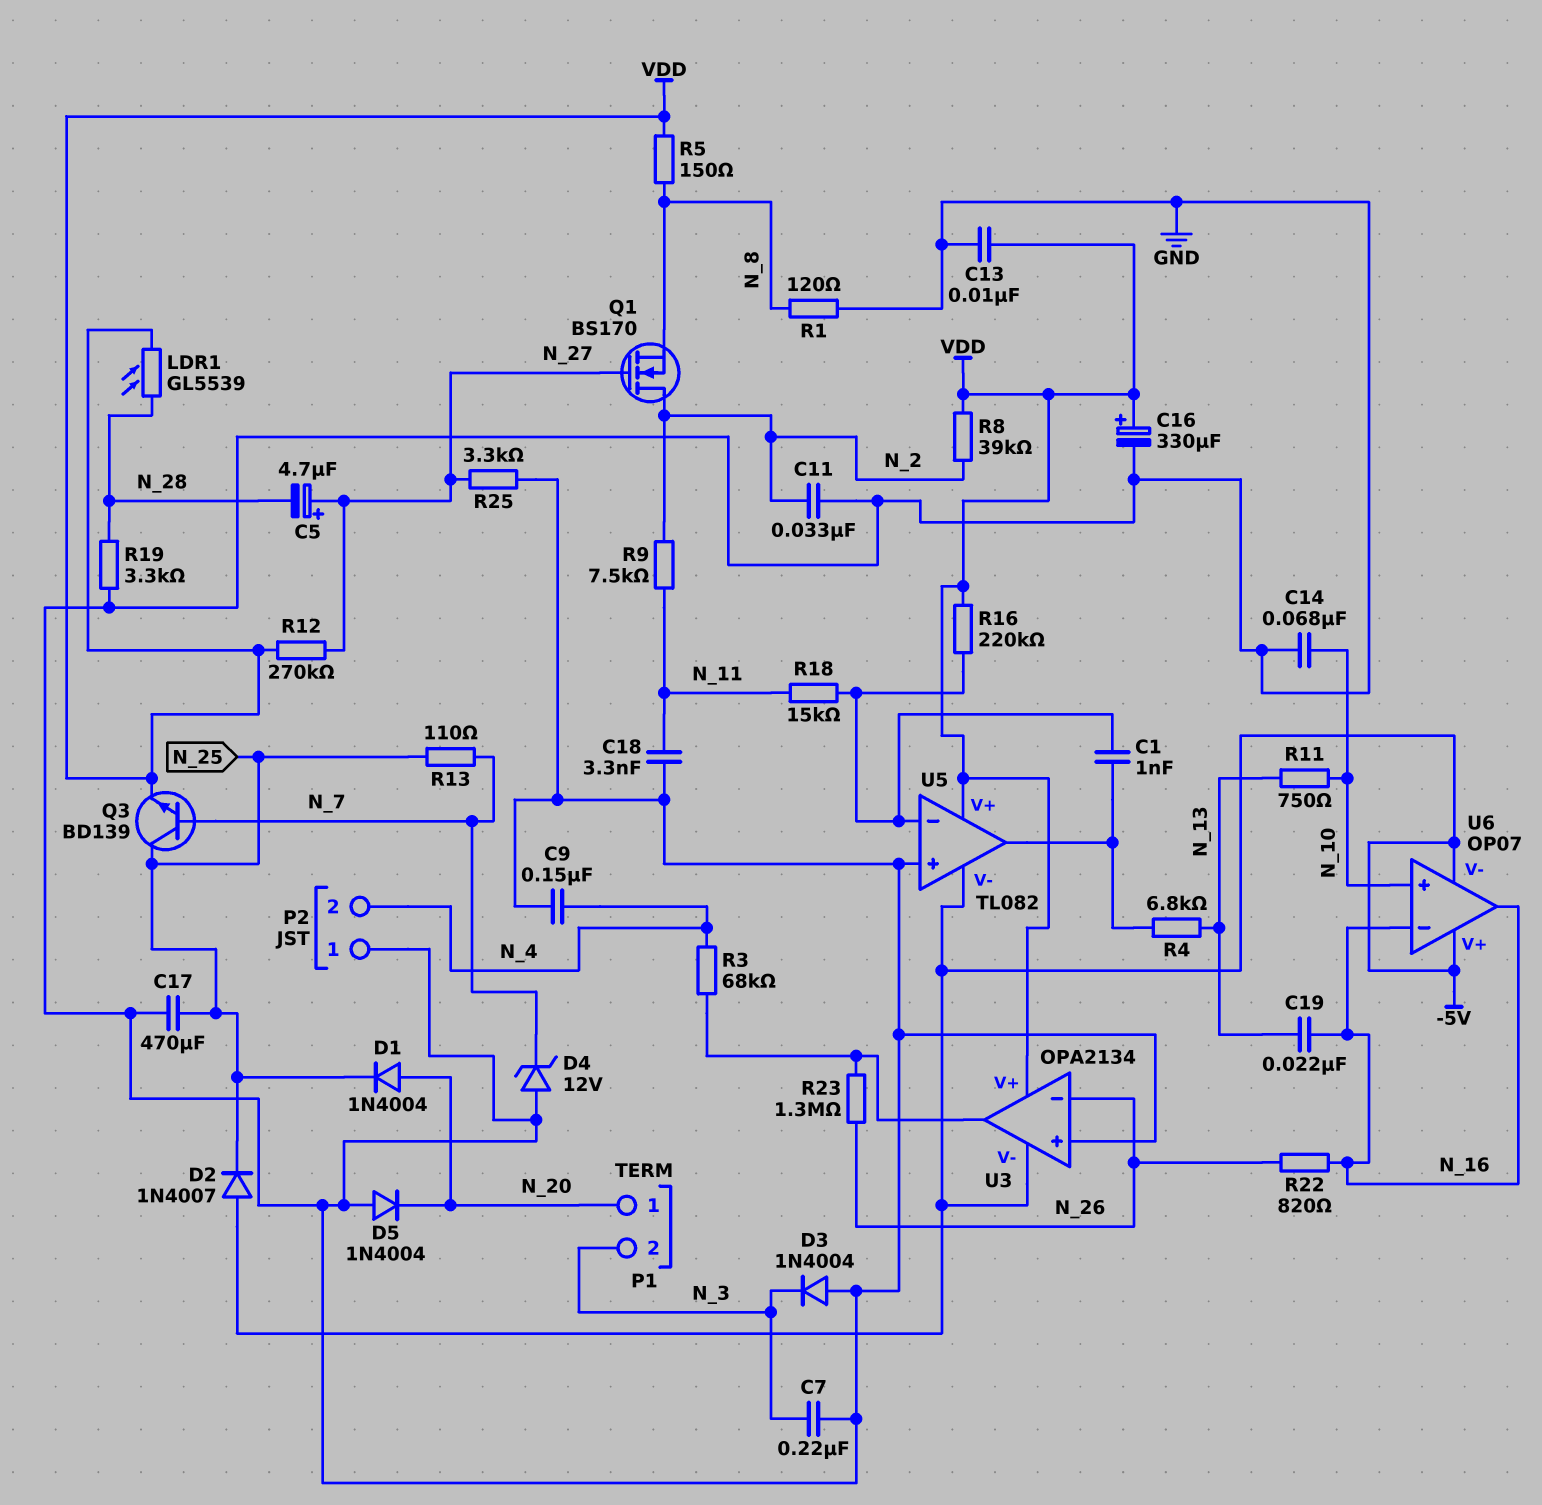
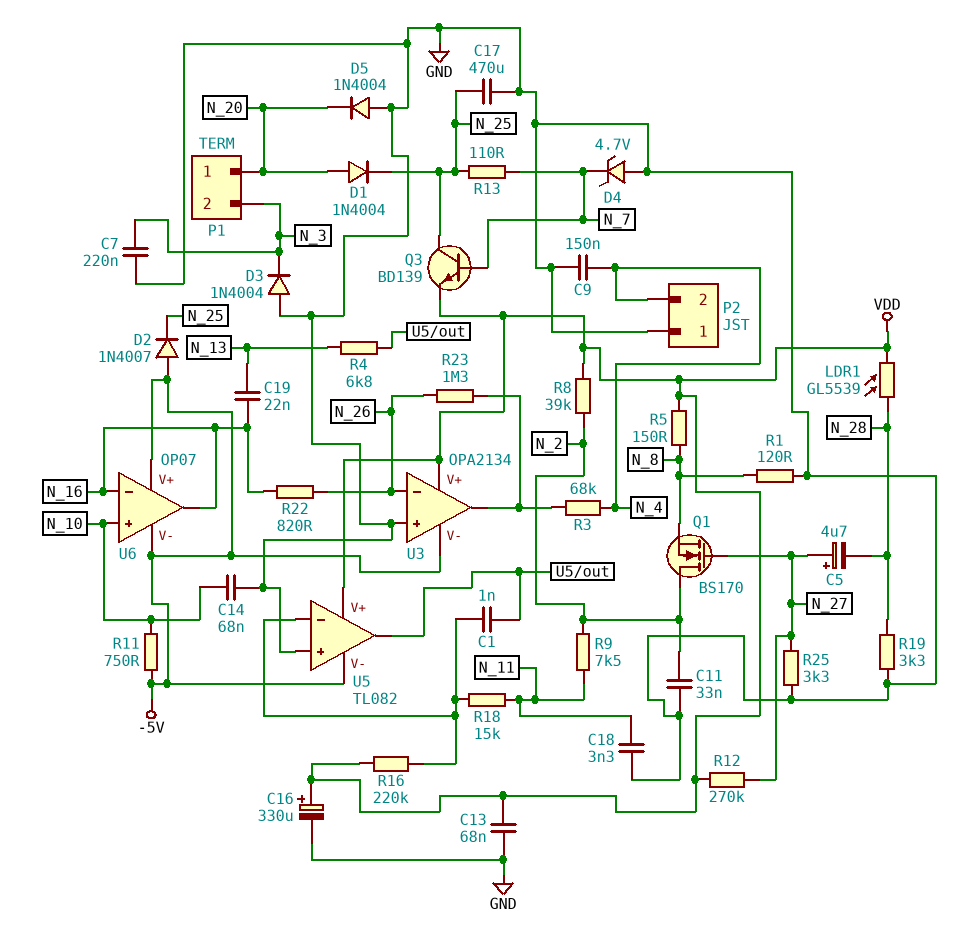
C13: 10nF (GND, VDD) -> 68nF (GND, VDD)
D4: zener 12V (A GND, K N_7) -> zener 4.7V (A GND, K N_7)
R11: 750 (N_10, N_13) -> 750 (-5V, N_10)

